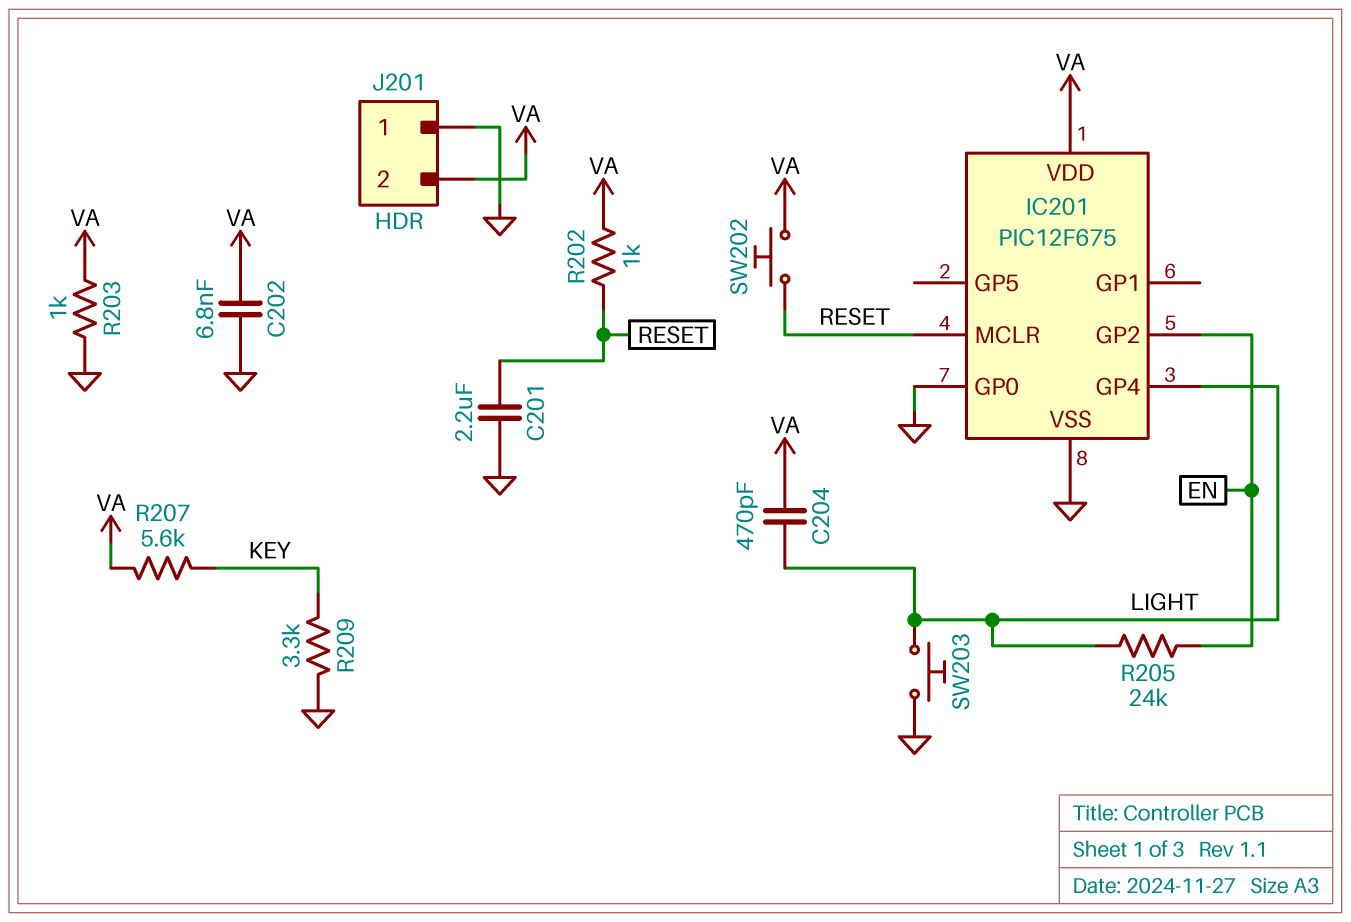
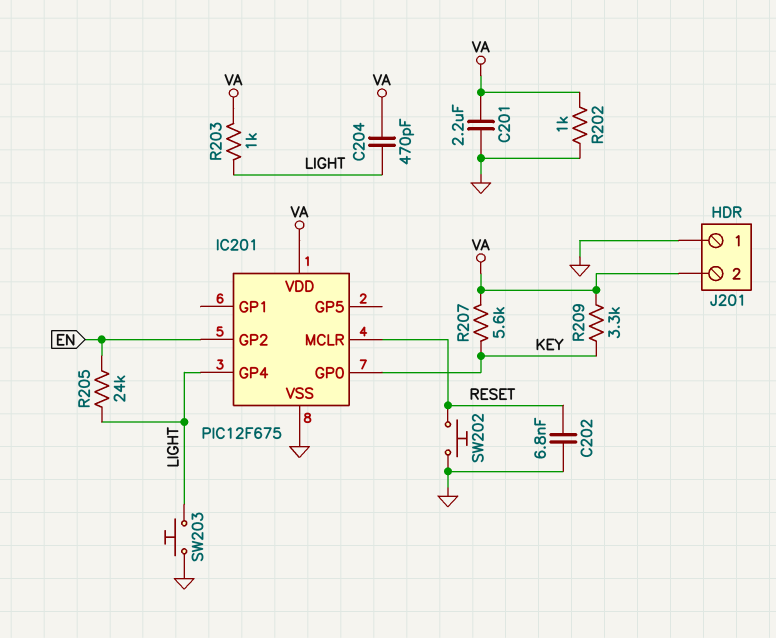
C201: 2.2uF (GND, RESET) -> 2.2uF (GND, VA)
C202: 6.8nF (GND, VA) -> 6.8nF (GND, RESET)
IC201 pin GP0: GND -> KEY
R202: 1k (RESET, VA) -> 1k (GND, VA)
R203: 1k (GND, VA) -> 1k (LIGHT, VA)
R209: 3.3k (GND, KEY) -> 3.3k (KEY, VA)
SW202: button (RESET, VA) -> button (GND, RESET)

